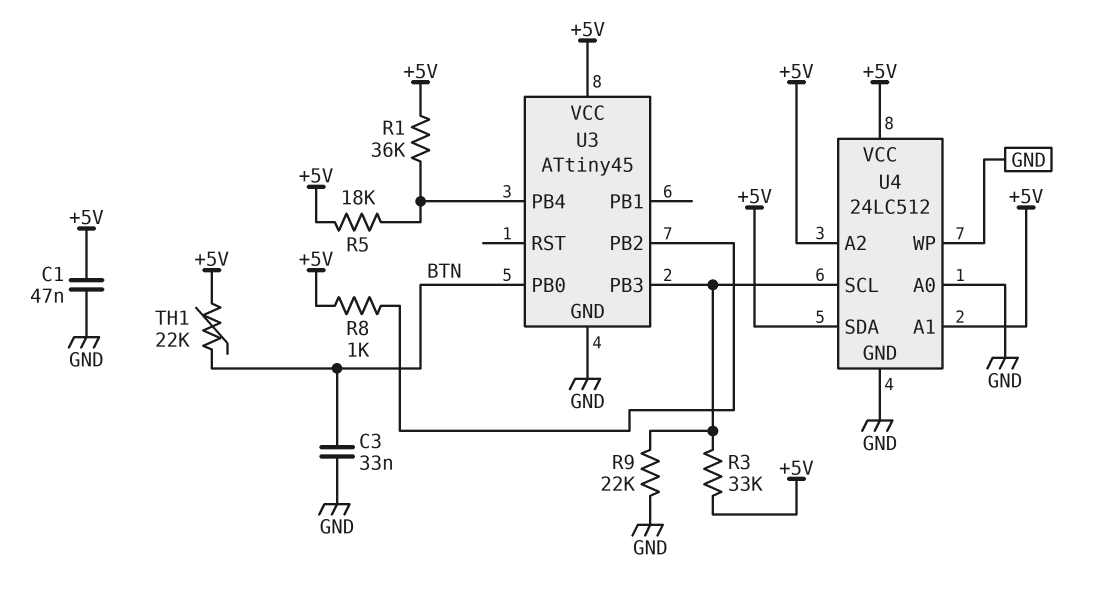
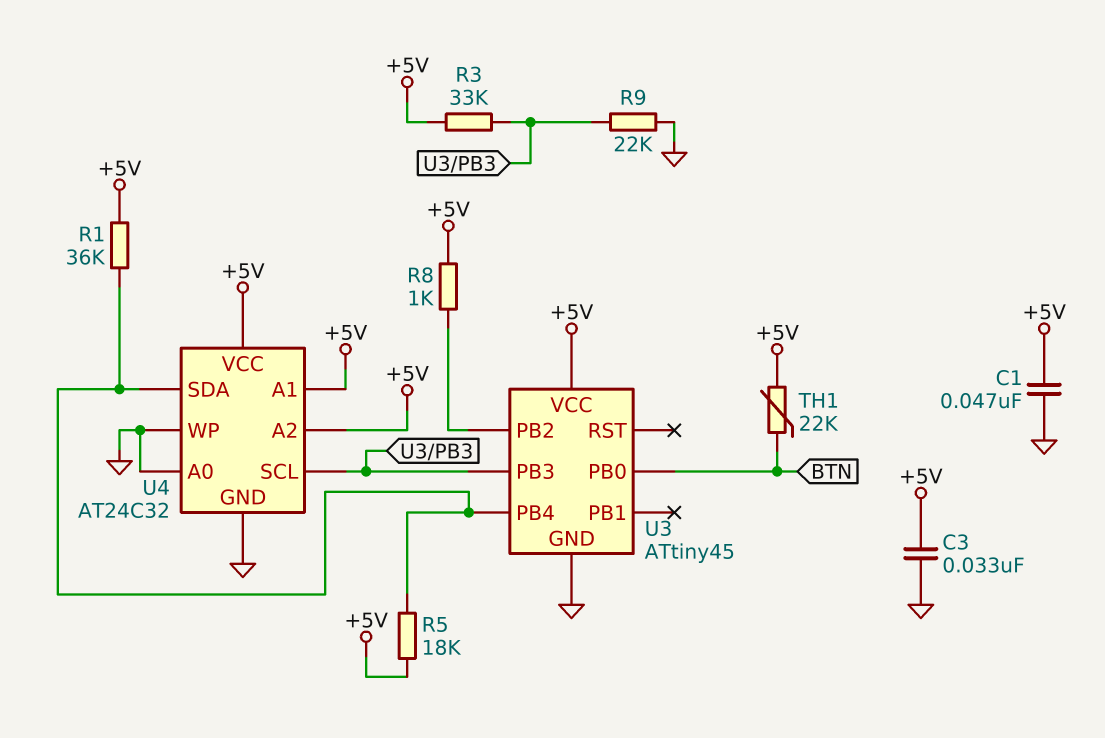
C3: 33nF (BTN, GND) -> 33nF (+5V, GND)
U4: 24LC512 -> AT24C32
U4 pin SDA: +5V -> U3/PB4

